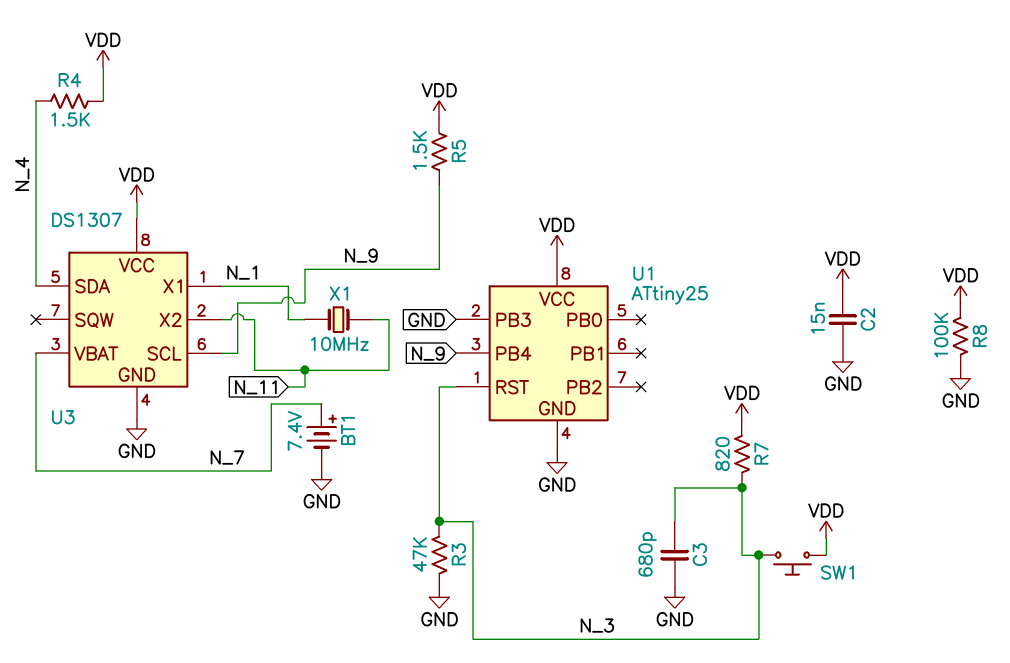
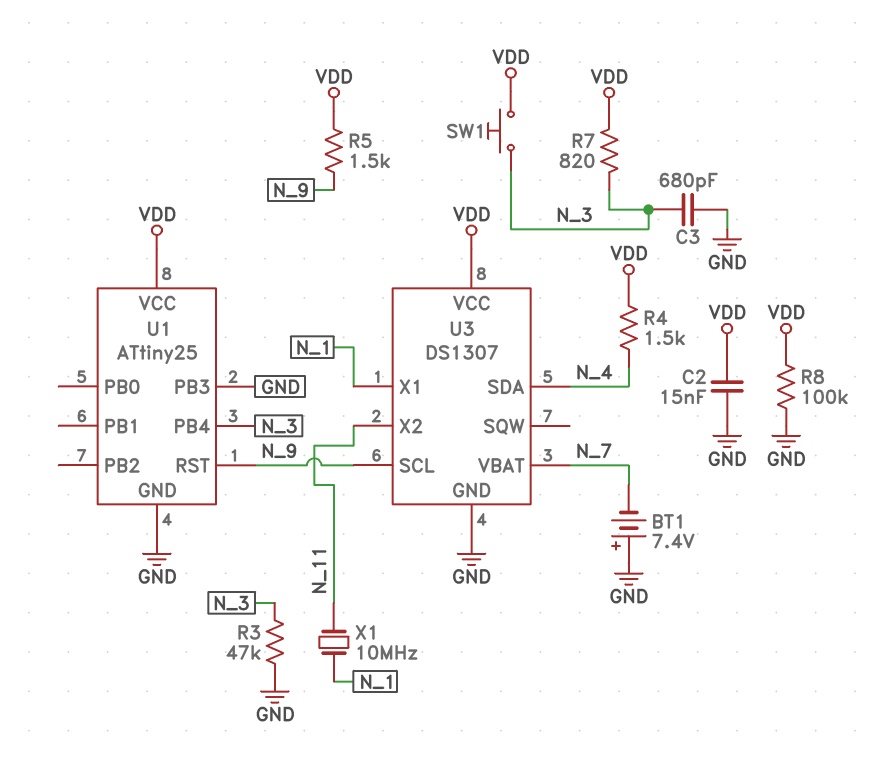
BT1: 7.4V (plus N_7, minus GND) -> 7.4V (plus GND, minus N_7)
U1 pin PB4: N_9 -> N_3
U1 pin RST: N_3 -> N_9

